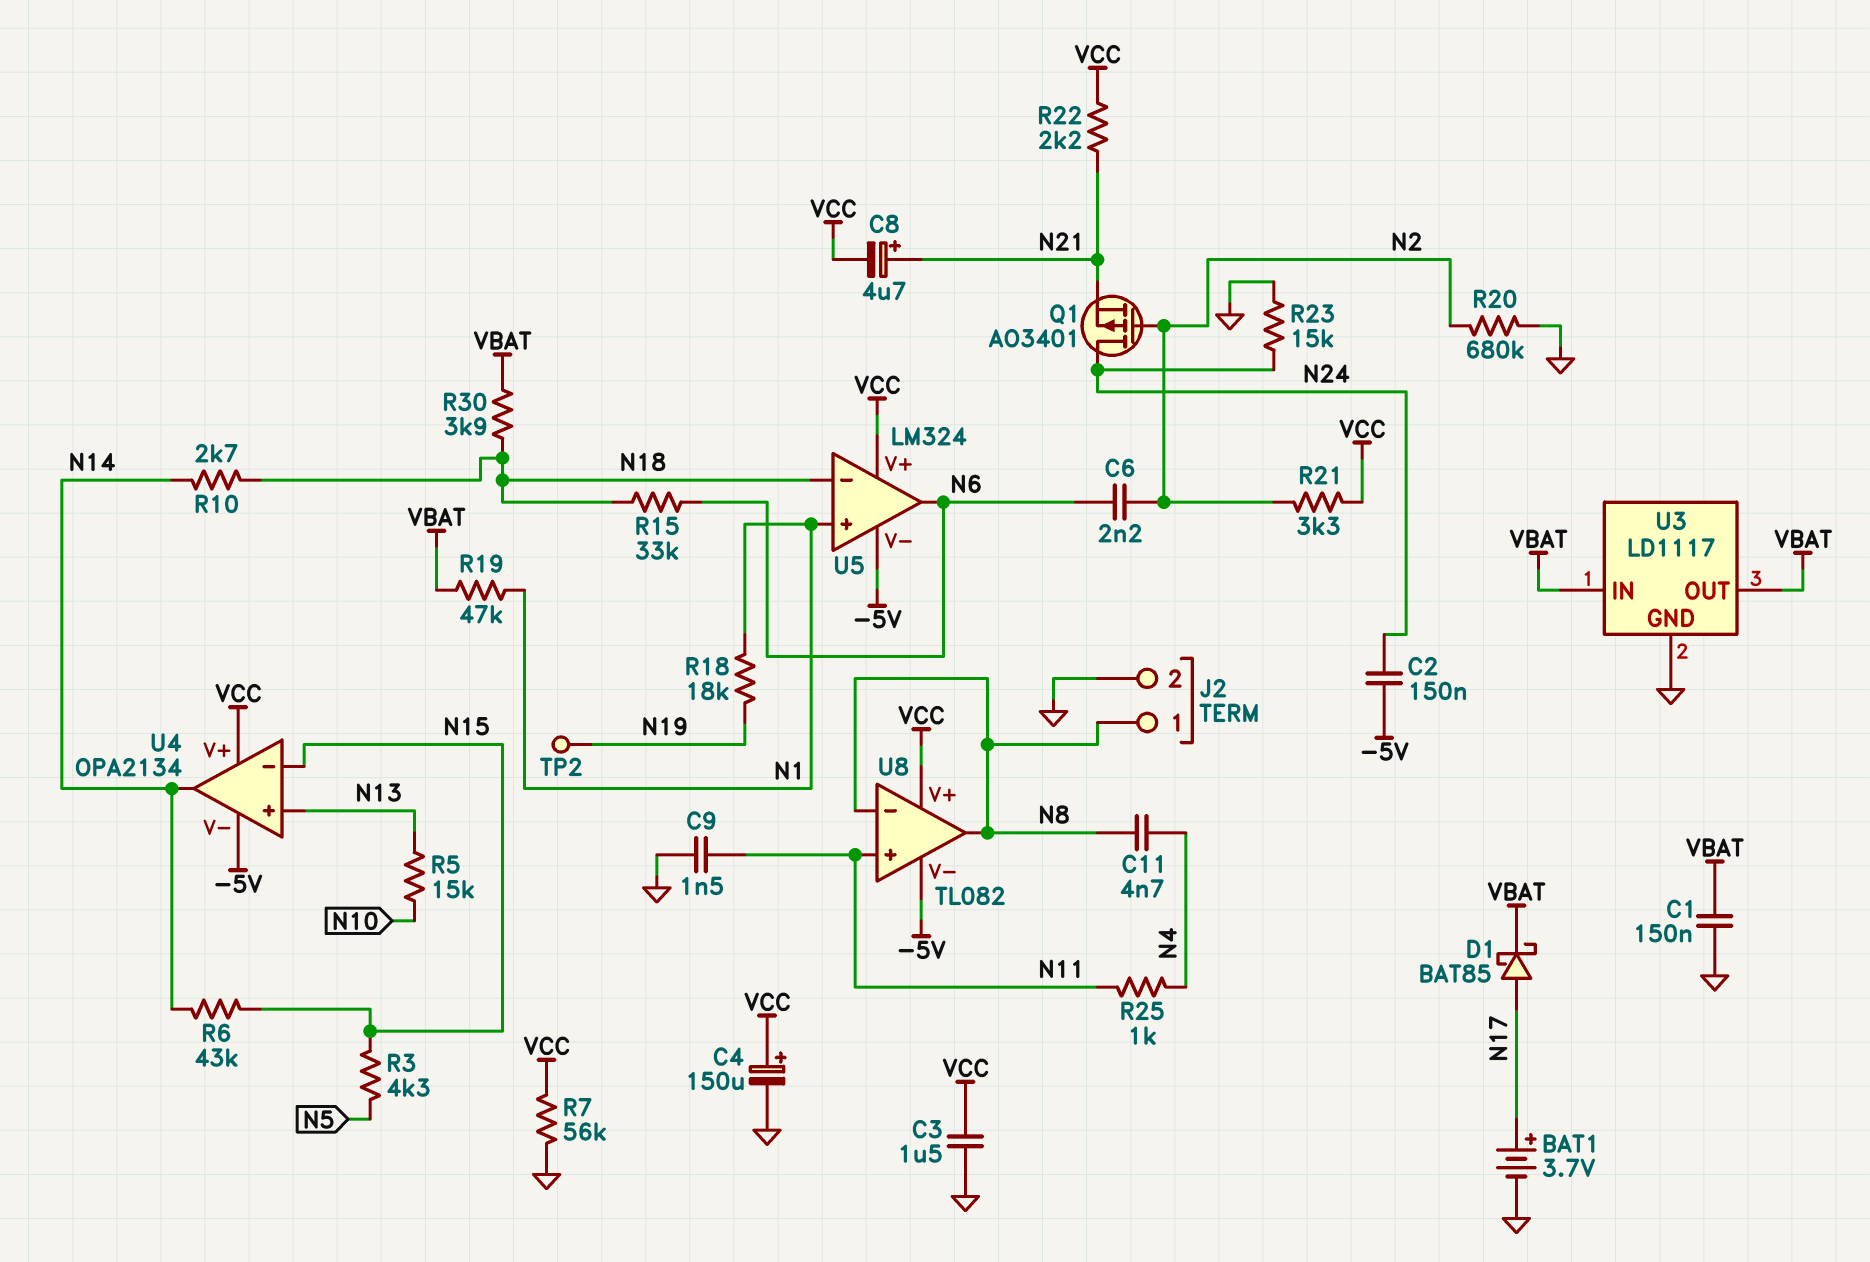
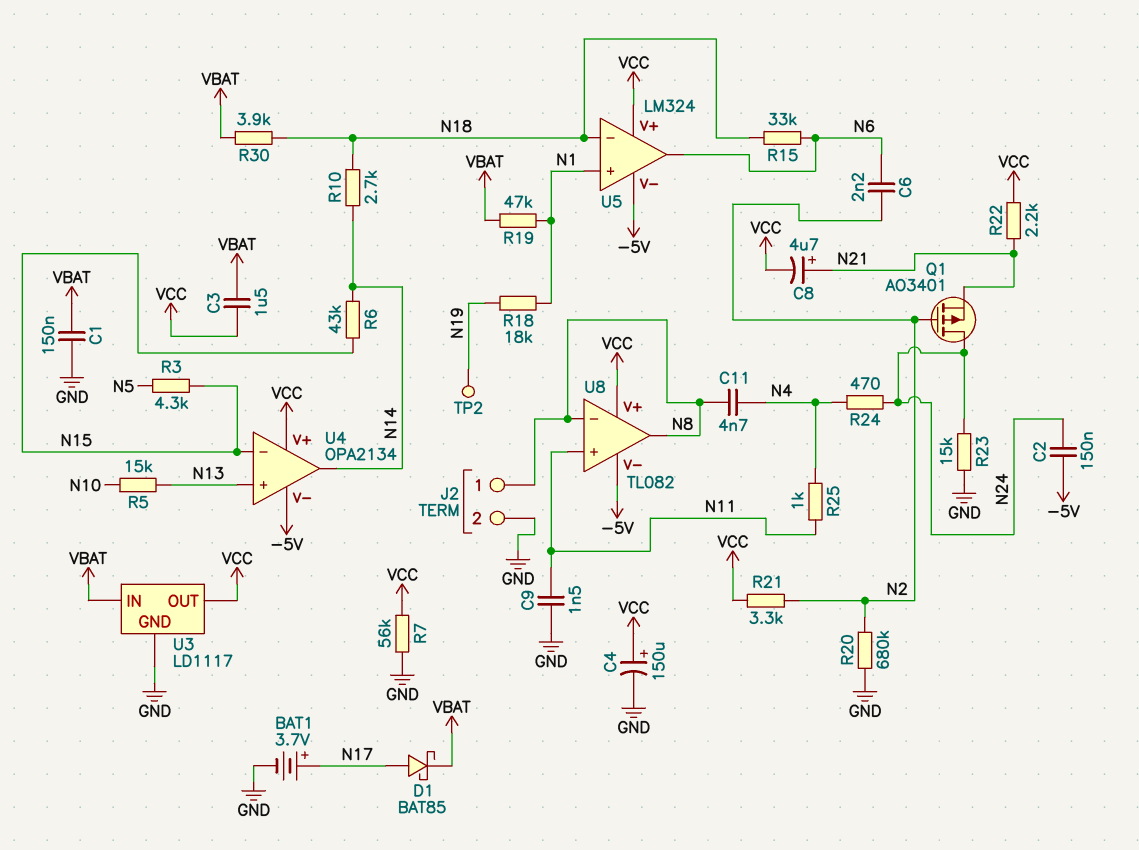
C3: 1.5uF (GND, VCC) -> 1.5uF (VBAT, VCC)
R24: none -> 470 (N4, N24)
U3 pin OUT: VBAT -> VCC

